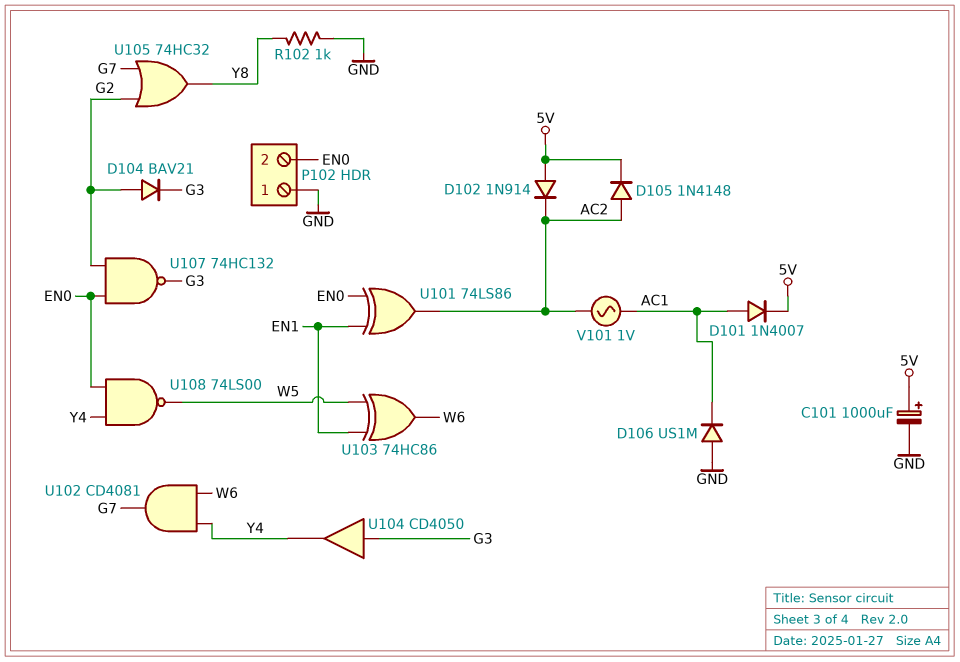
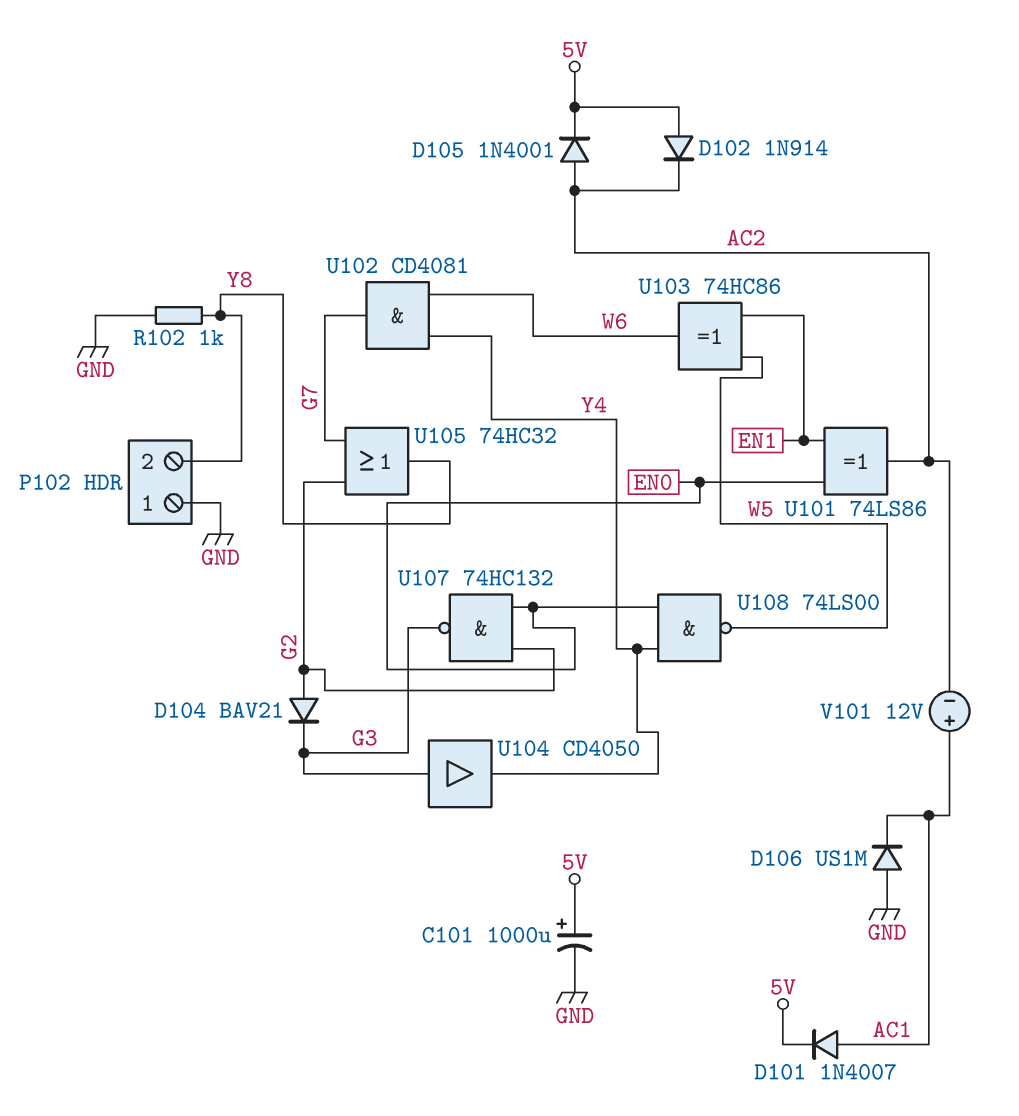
D105: diode 1N4148 (A AC2, K 5V) -> diode 1N4001 (A AC2, K 5V)
P102 pin 2: EN0 -> Y8
V101: AC 1V (AC1, AC2) -> 12V (plus AC1, minus AC2)

